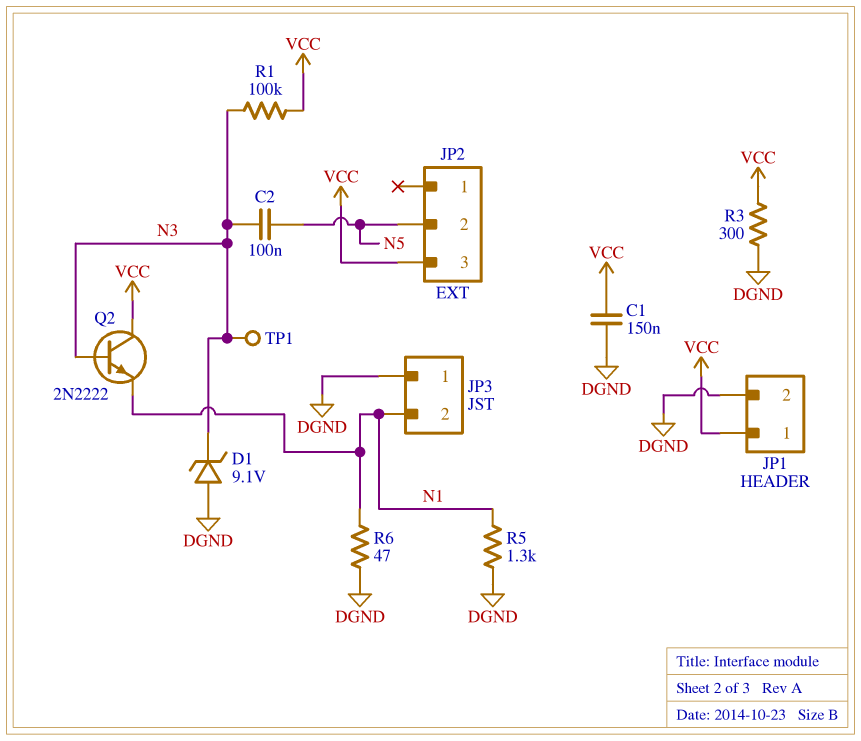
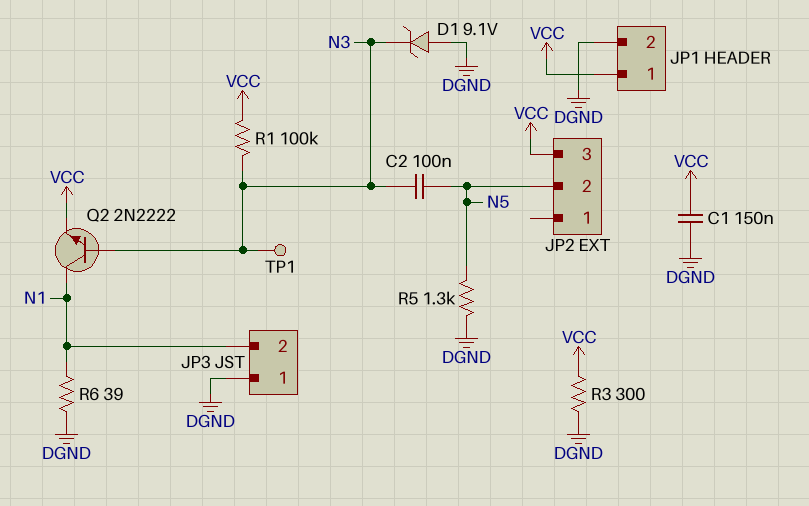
Q2: NPN 2N2222 (B N3, C VCC, E N1) -> NPN 2N2222 (B N3, C N1, E VCC)
R5: 1.3k (DGND, N1) -> 1.3k (DGND, N5)
R6: 47 (DGND, N1) -> 39 (DGND, N1)

